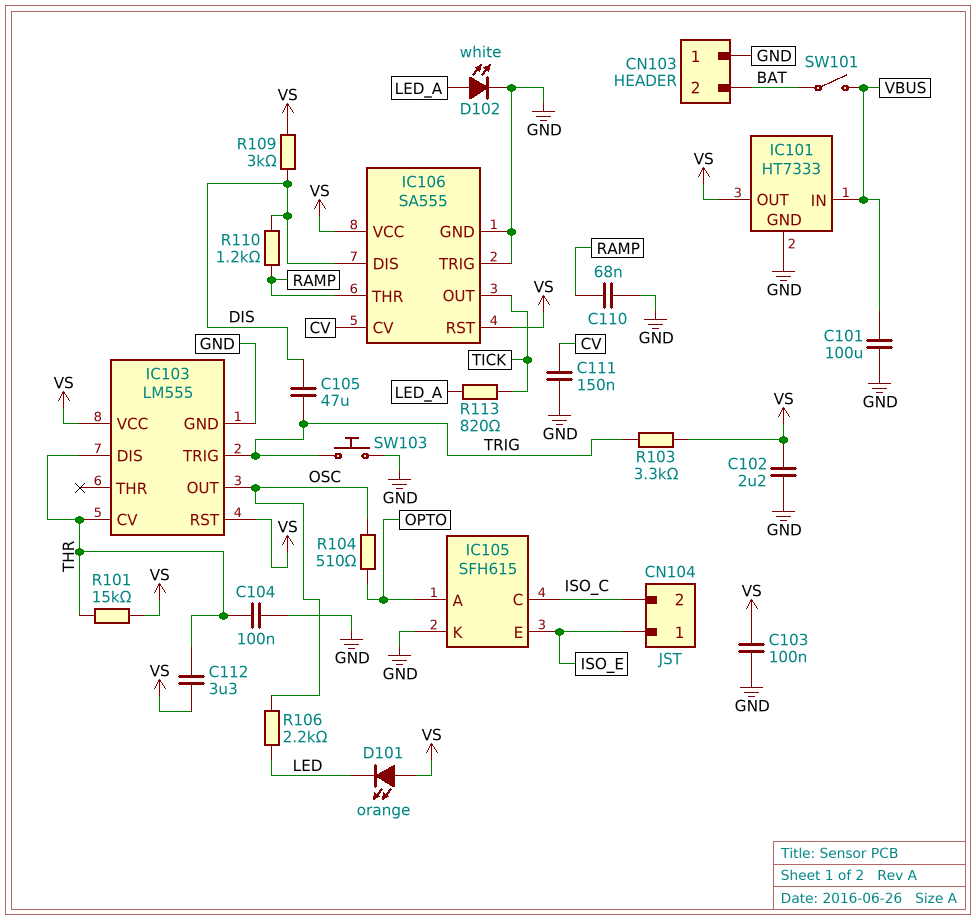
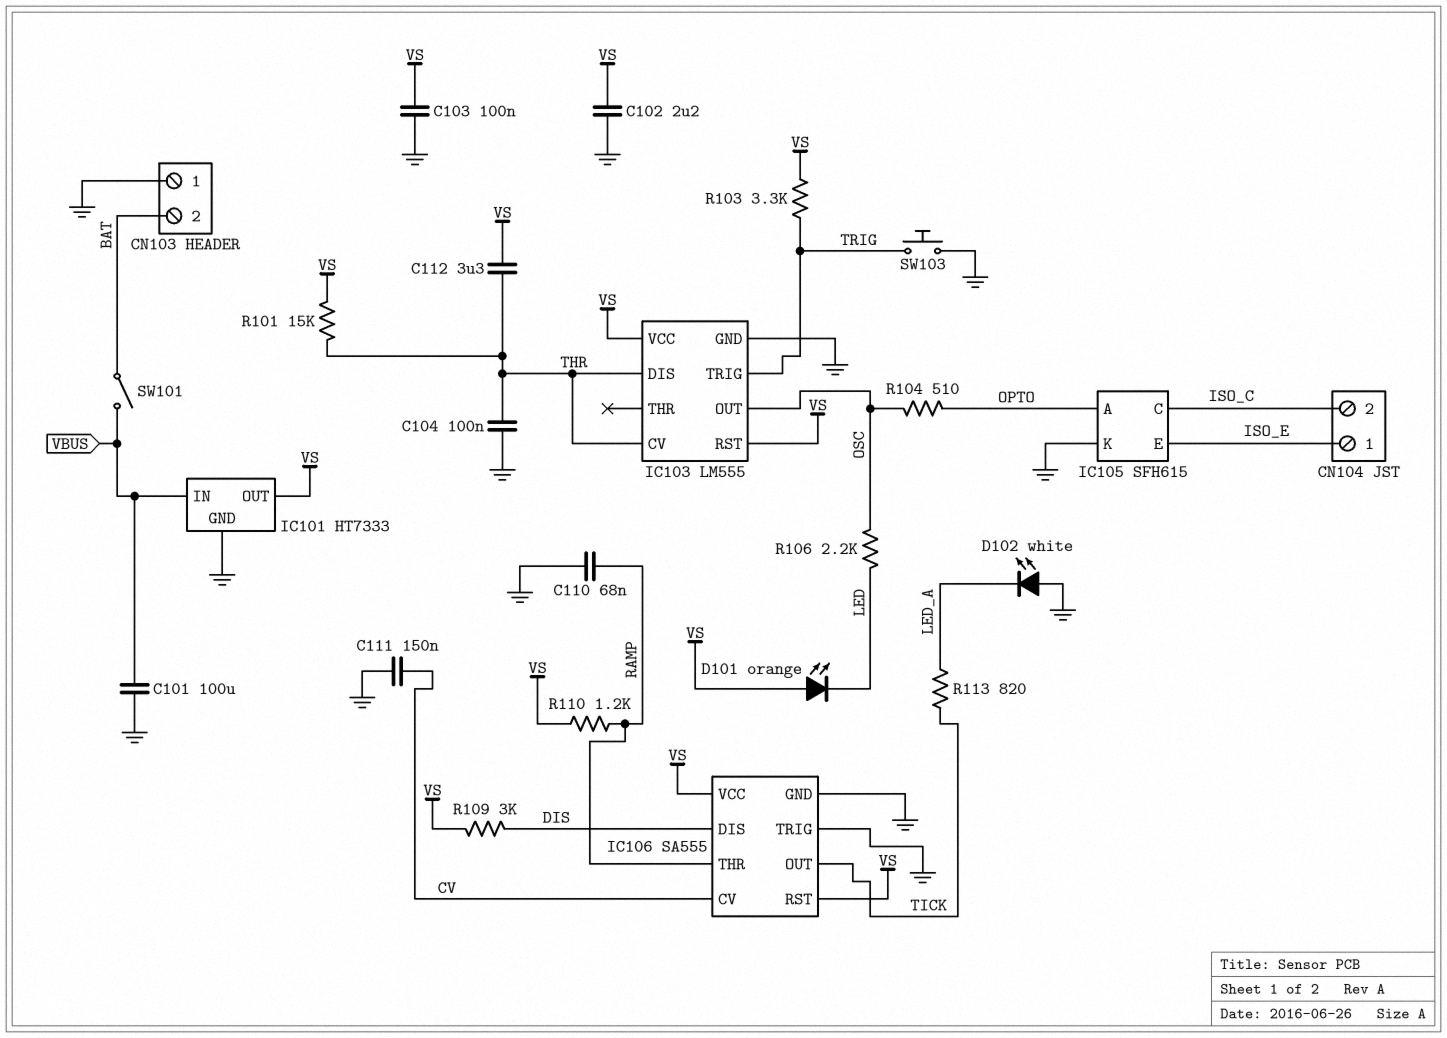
C105: 47uF (DIS, TRIG) -> none
D102: LED white (A LED_A, K GND) -> LED white (A GND, K LED_A)
R110: 1.2k (DIS, RAMP) -> 1.2k (RAMP, VS)

